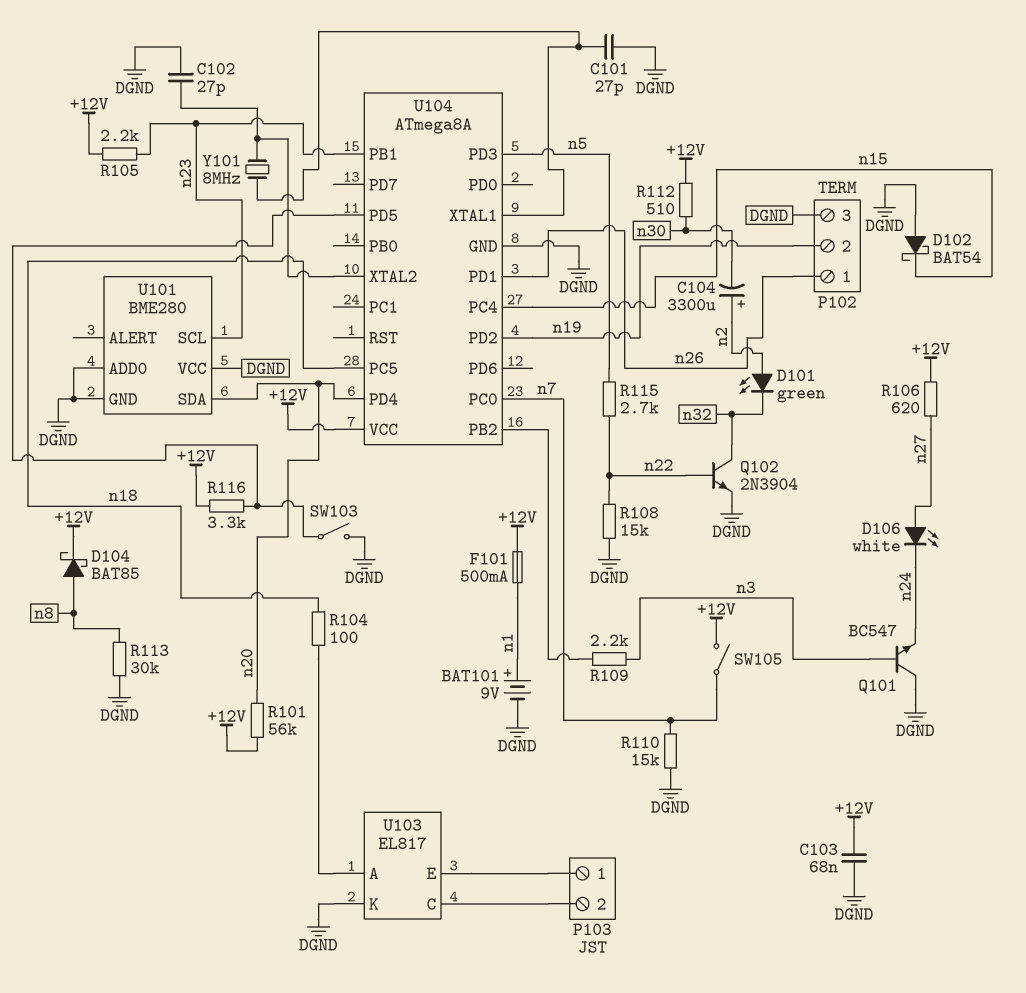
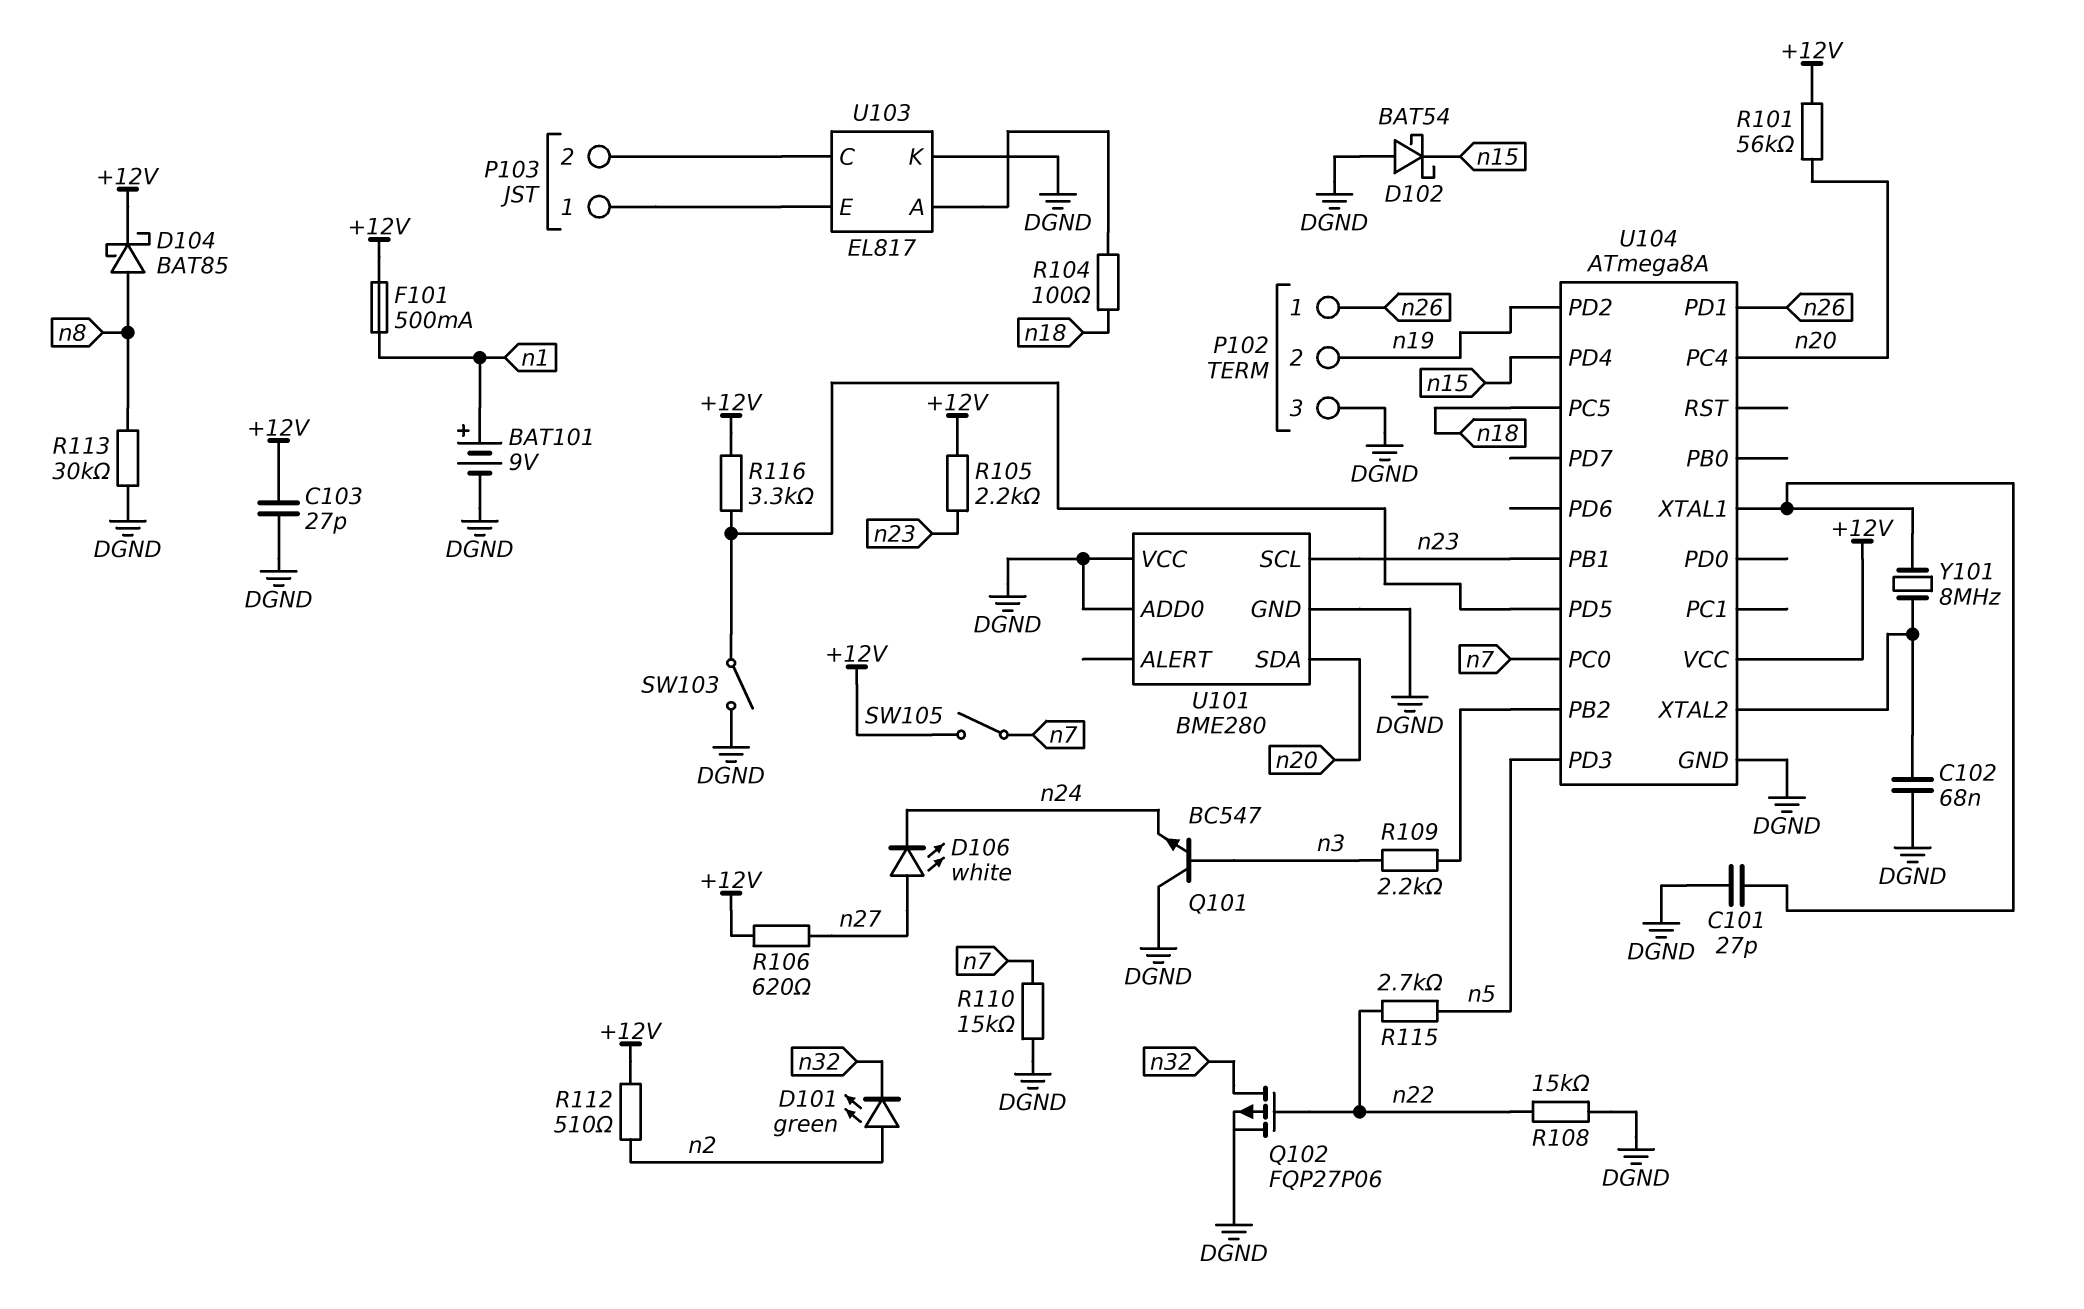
C102: 27pF (DGND, U104/XTAL2) -> 68nF (DGND, U104/XTAL2)
C103: 68nF (+12V, DGND) -> 27pF (+12V, DGND)
C104: 3300uF (plus n2, minus n30) -> none
Q102: NPN 2N3904 (B n22, C n32, E DGND) -> PMOS FQP27P06 (G n22, D n32, S DGND)
R112: 510 (+12V, n30) -> 510 (+12V, n2)
U104 pin PC4: n15 -> n20
U104 pin PD4: n20 -> n15

